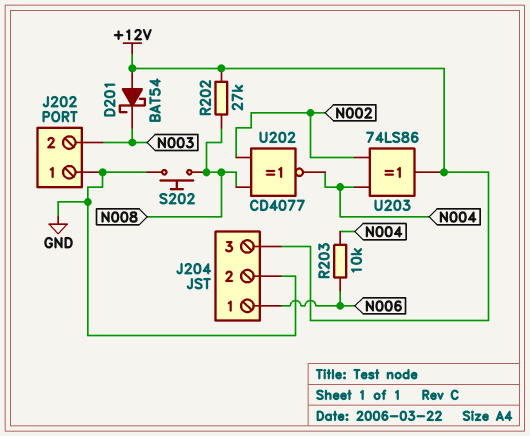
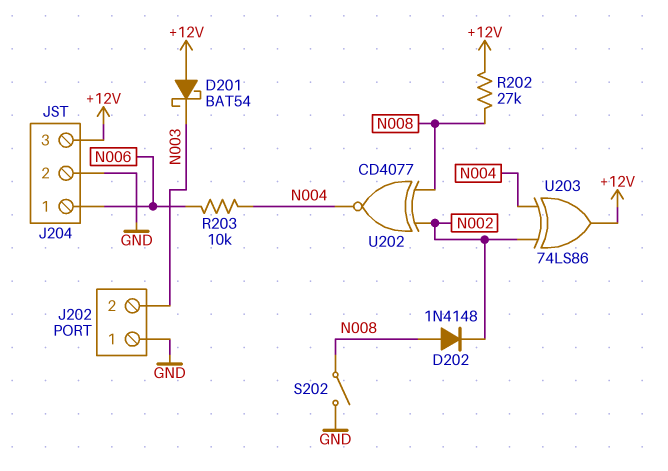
D202: none -> diode 1N4148 (A N008, K N002)
S202: button (GND, N008) -> switch (GND, N008)

